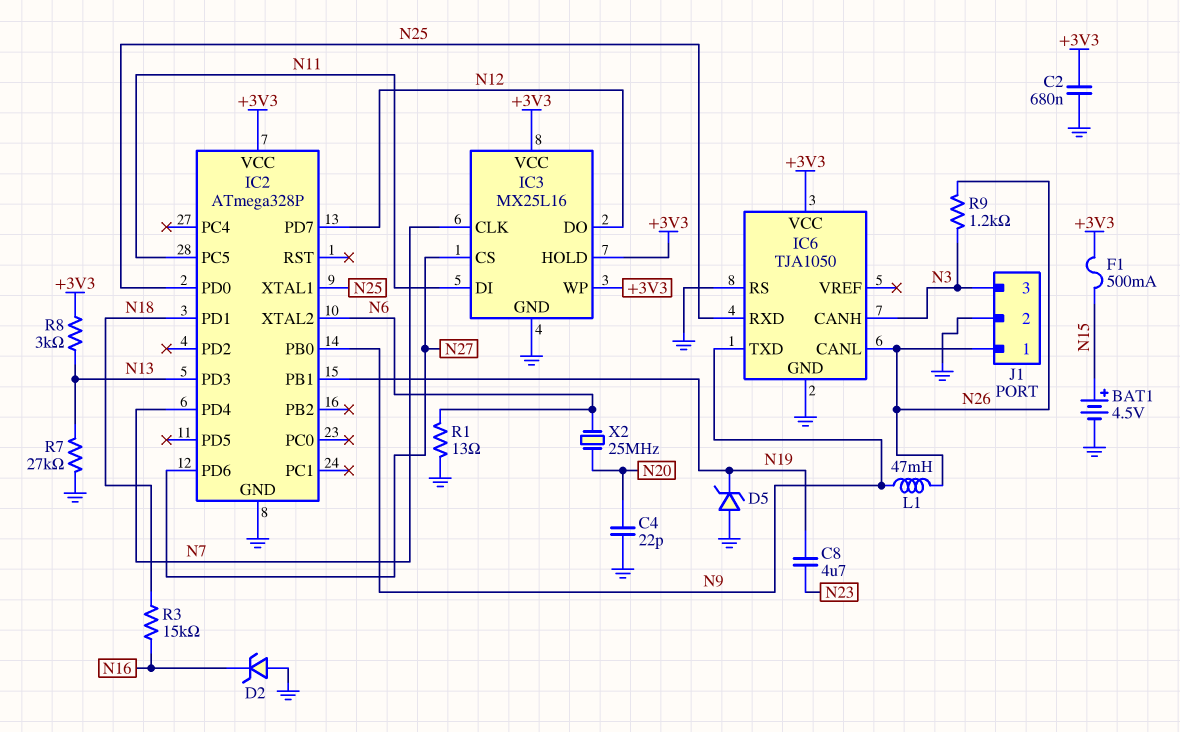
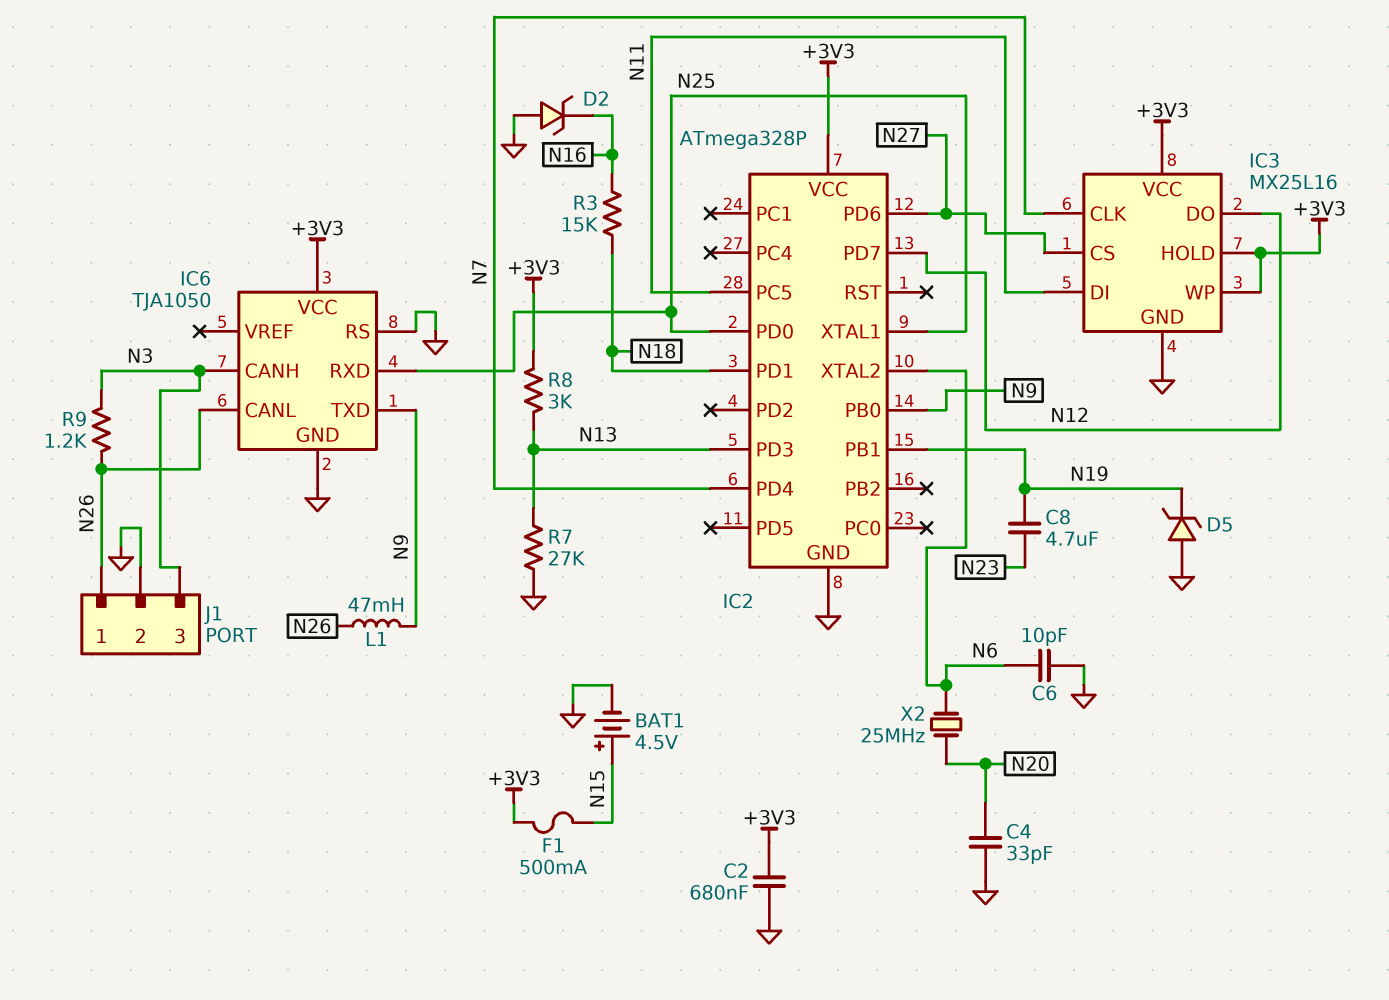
C4: 22pF (GND, N20) -> 33pF (GND, N20)
C6: none -> 10pF (GND, N6)
R1: 13 (GND, N6) -> none

